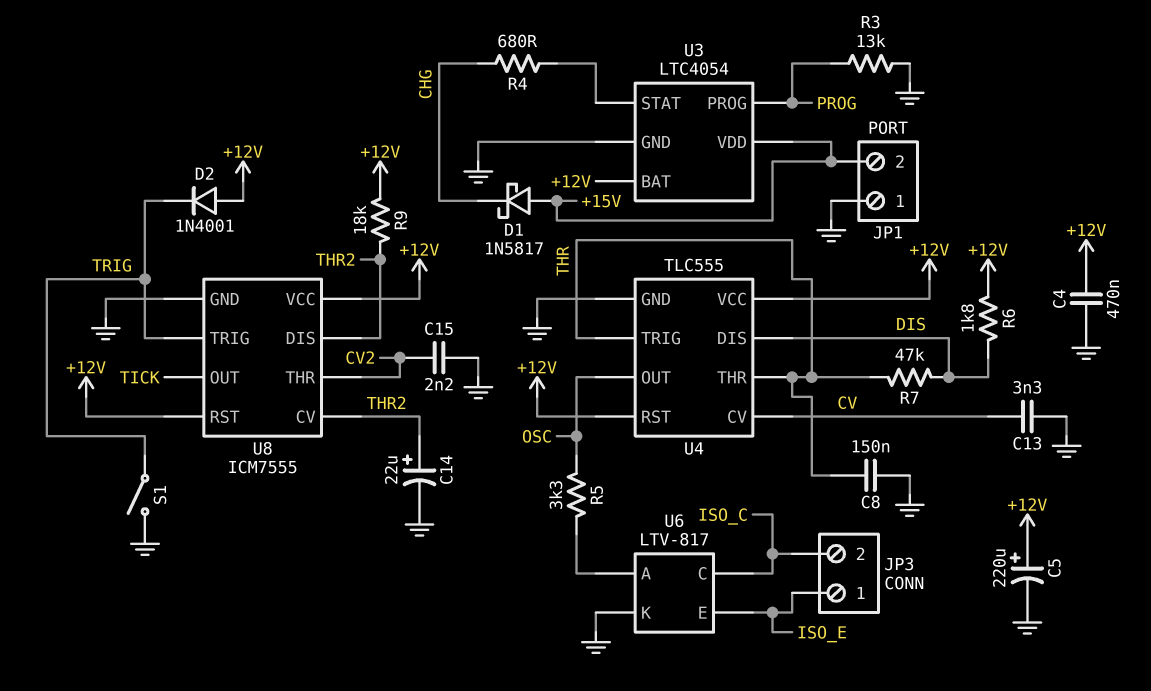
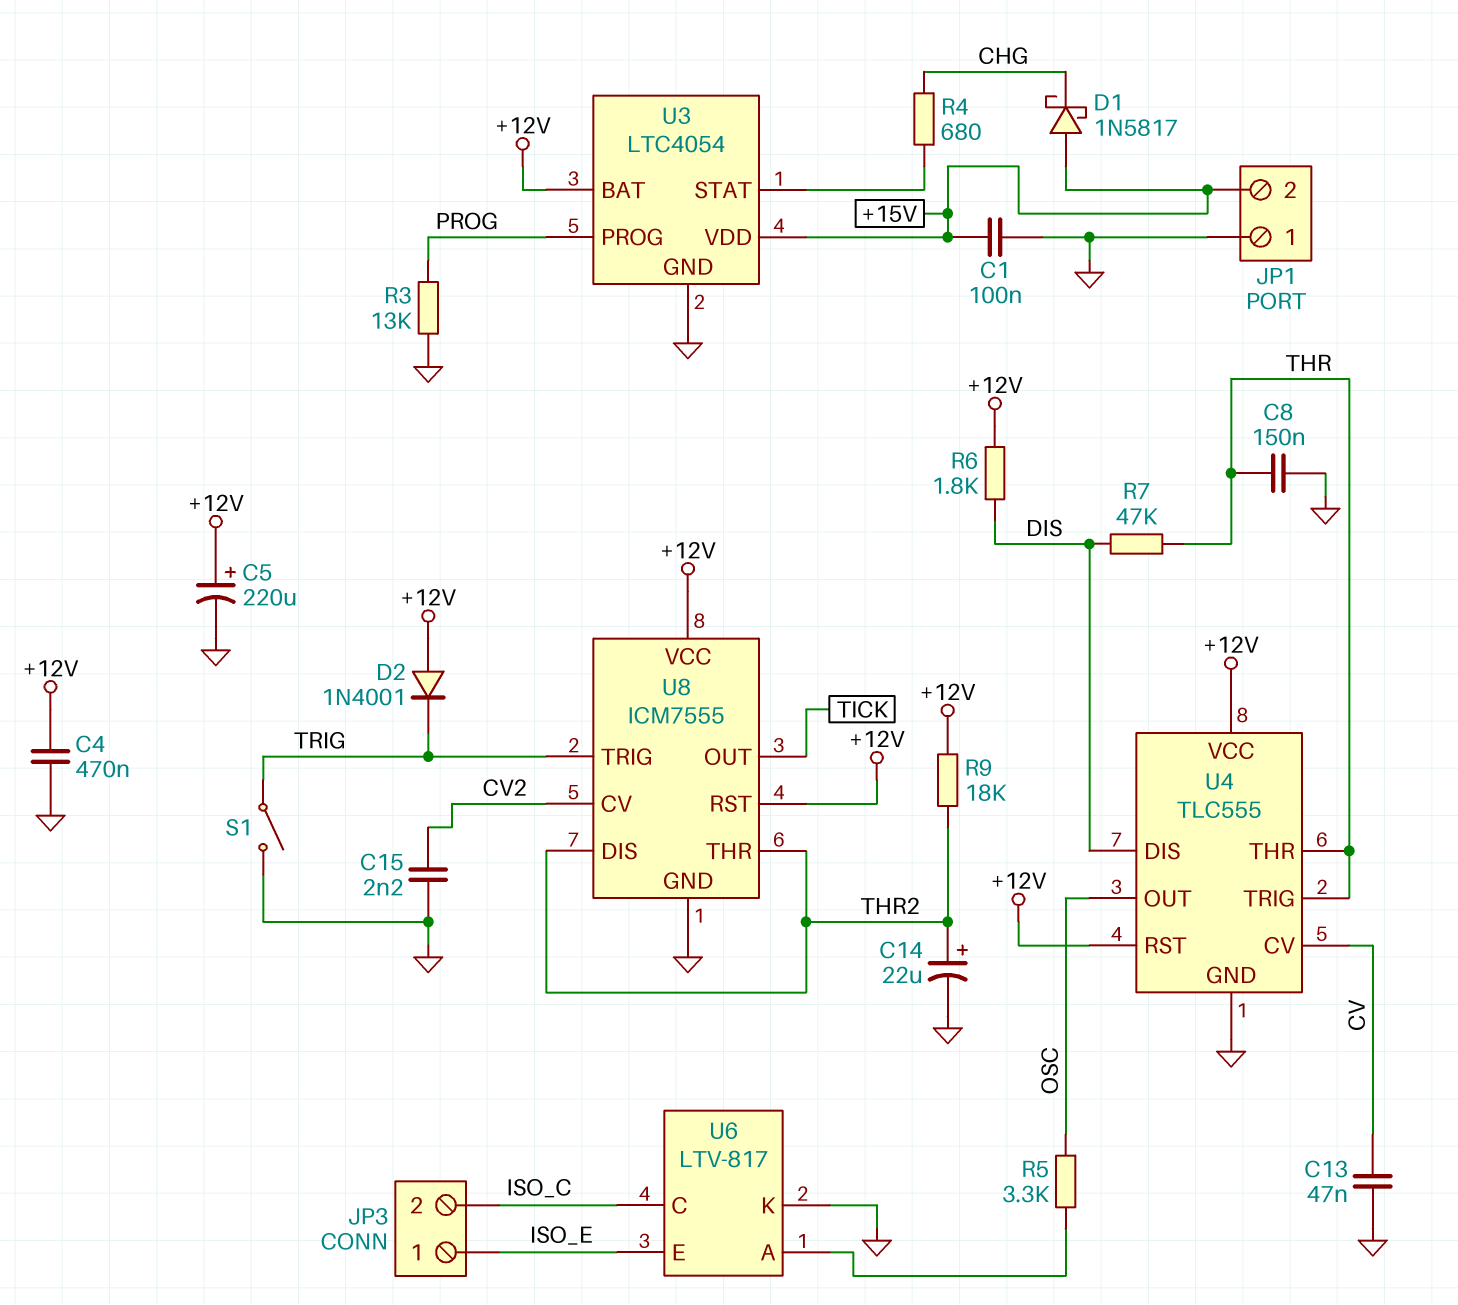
C1: none -> 100nF (+15V, GND)
C13: 3.3nF (CV, GND) -> 47nF (CV, GND)
U8 pin CV: THR2 -> CV2
U8 pin THR: CV2 -> THR2

